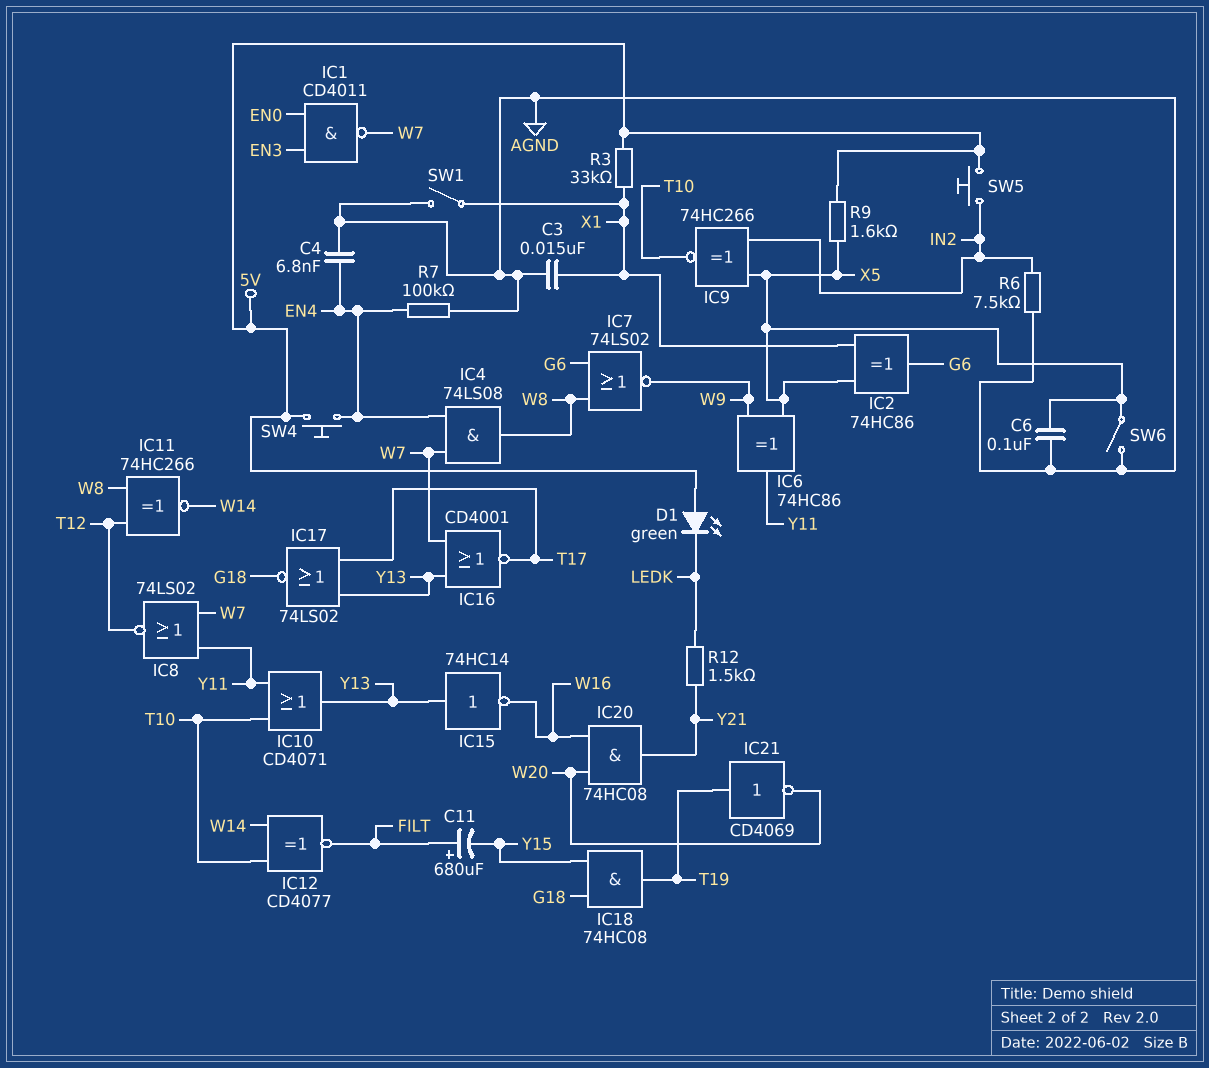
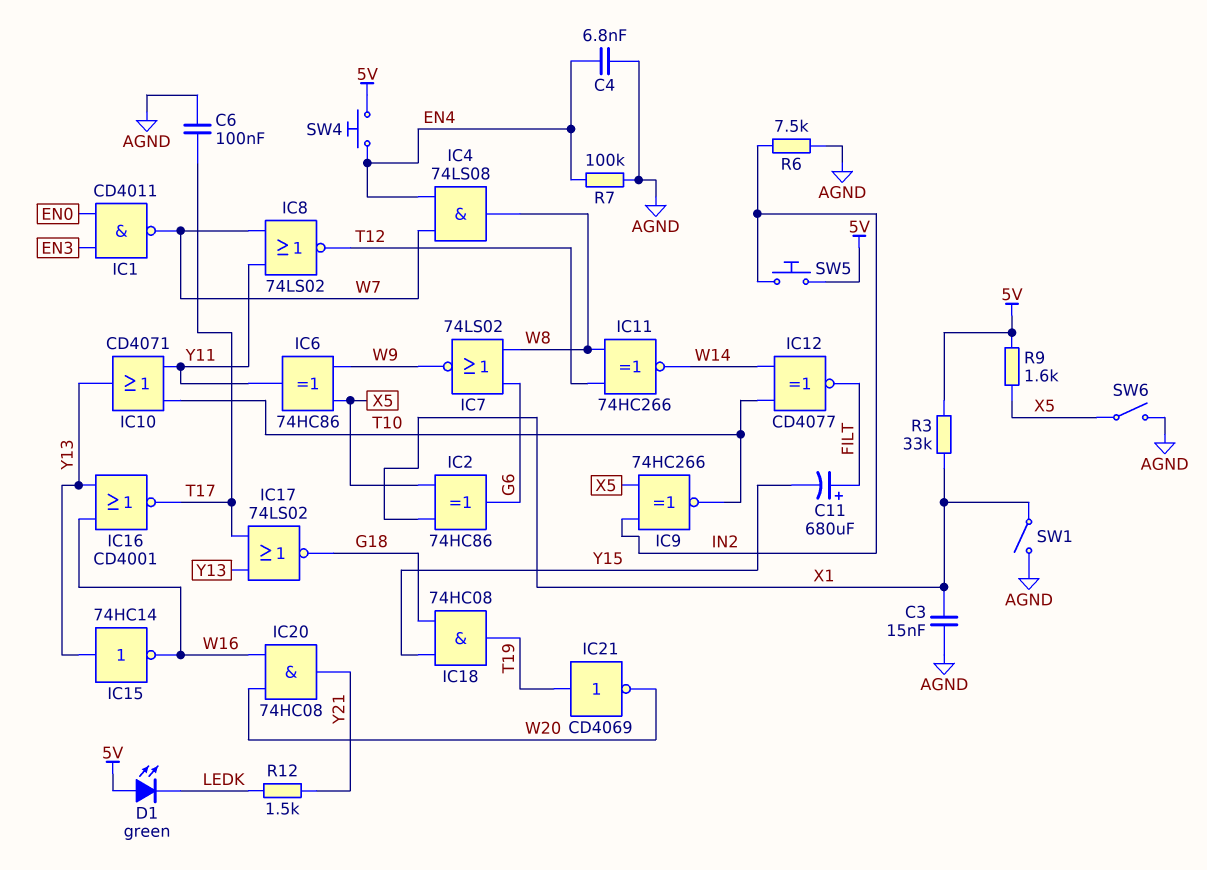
C6: 100nF (AGND, X5) -> 100nF (AGND, T17)
IC16: NOR CD4001 (in W7, in Y13, out T17) -> NOR CD4001 (in W16, in Y13, out T17)

